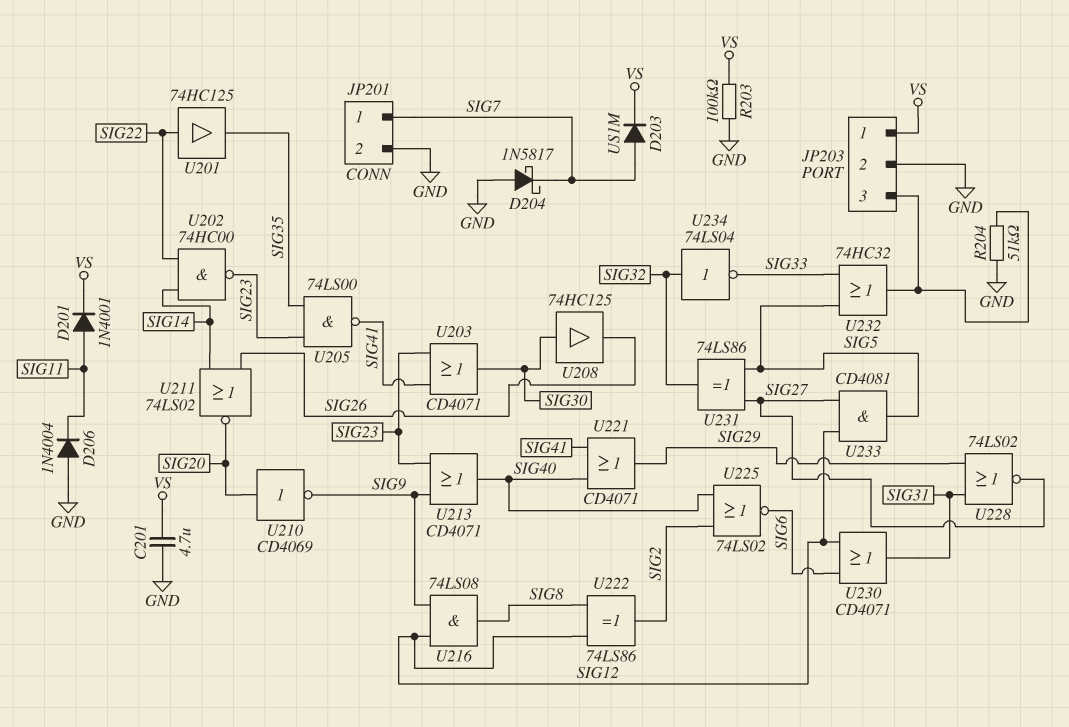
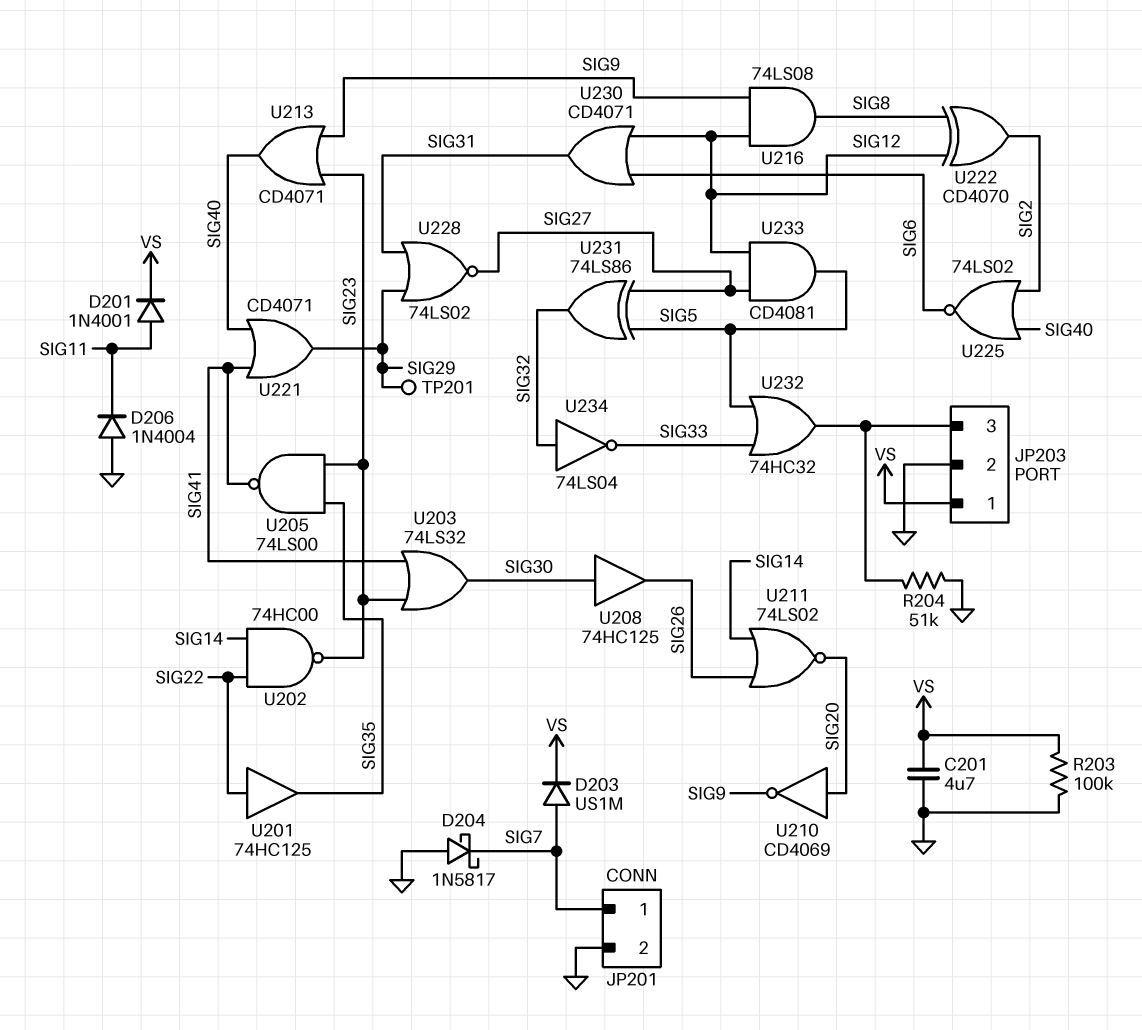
TP201: none -> test point (SIG29)
U203: OR CD4071 (in SIG23, in SIG41, out SIG30) -> OR 74LS32 (in SIG23, in SIG41, out SIG30)
U222: XOR 74LS86 (in SIG8, in SIG12, out SIG2) -> XOR CD4070 (in SIG8, in SIG12, out SIG2)

